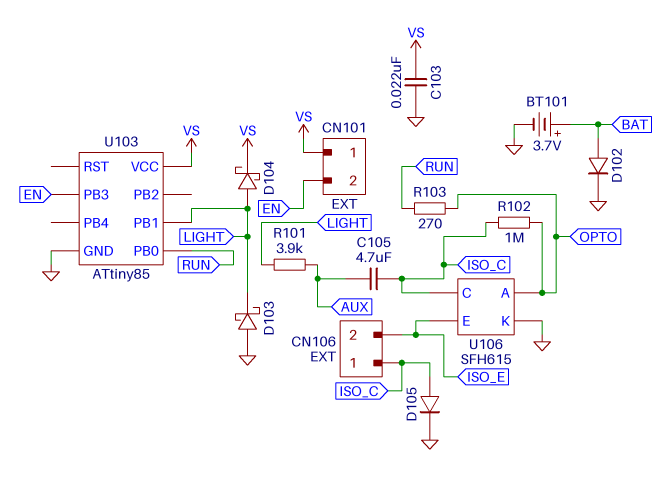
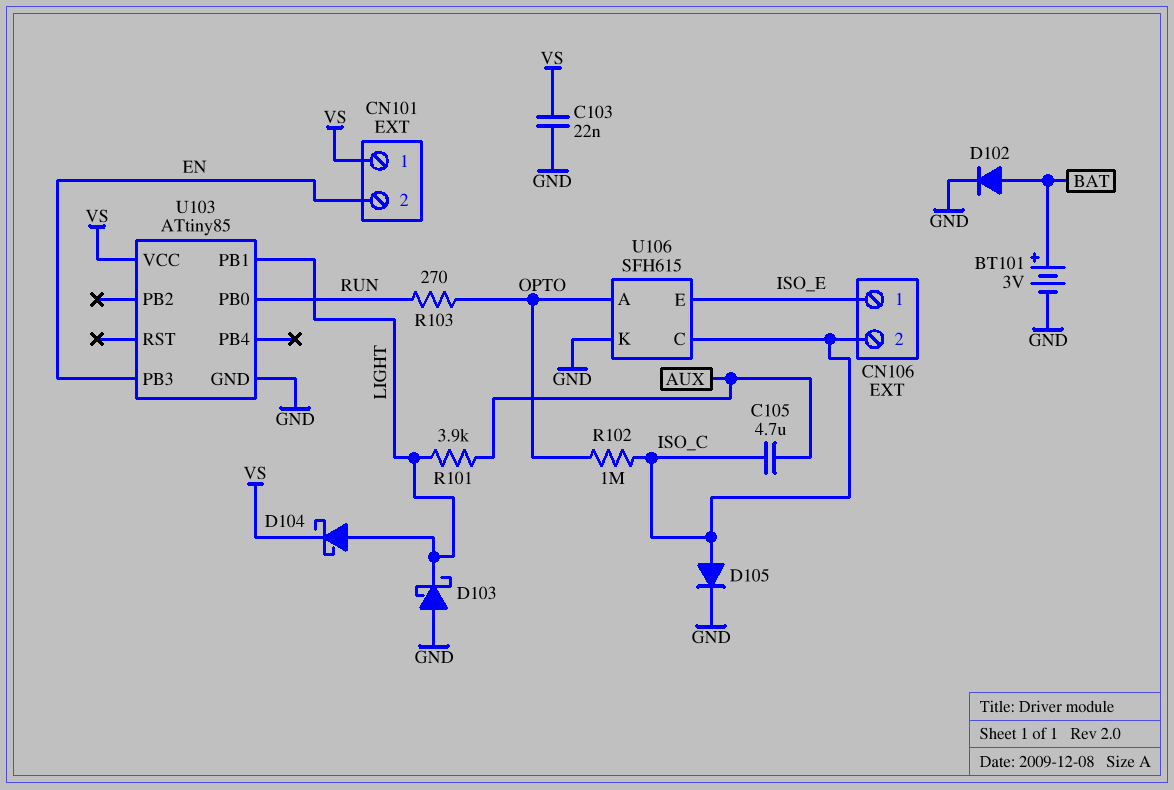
BT101: 3.7V (plus BAT, minus GND) -> 3V (plus BAT, minus GND)
CN106 pin 1: ISO_C -> ISO_E
CN106 pin 2: ISO_E -> ISO_C

